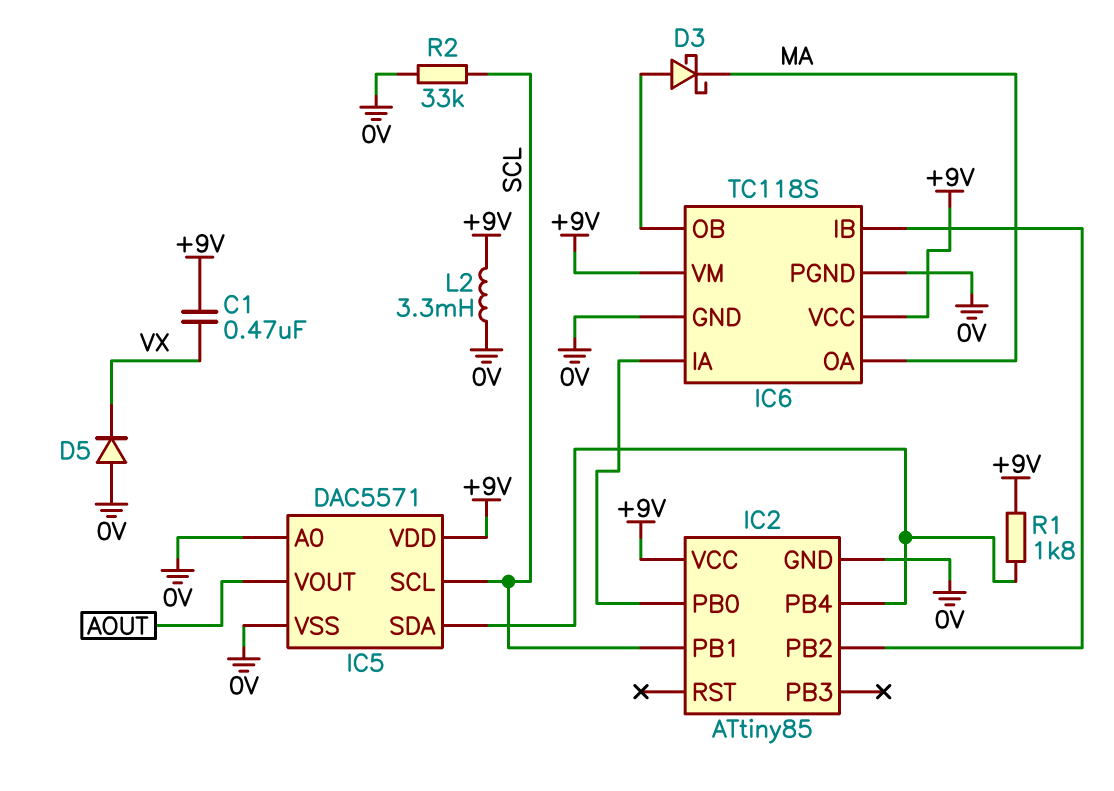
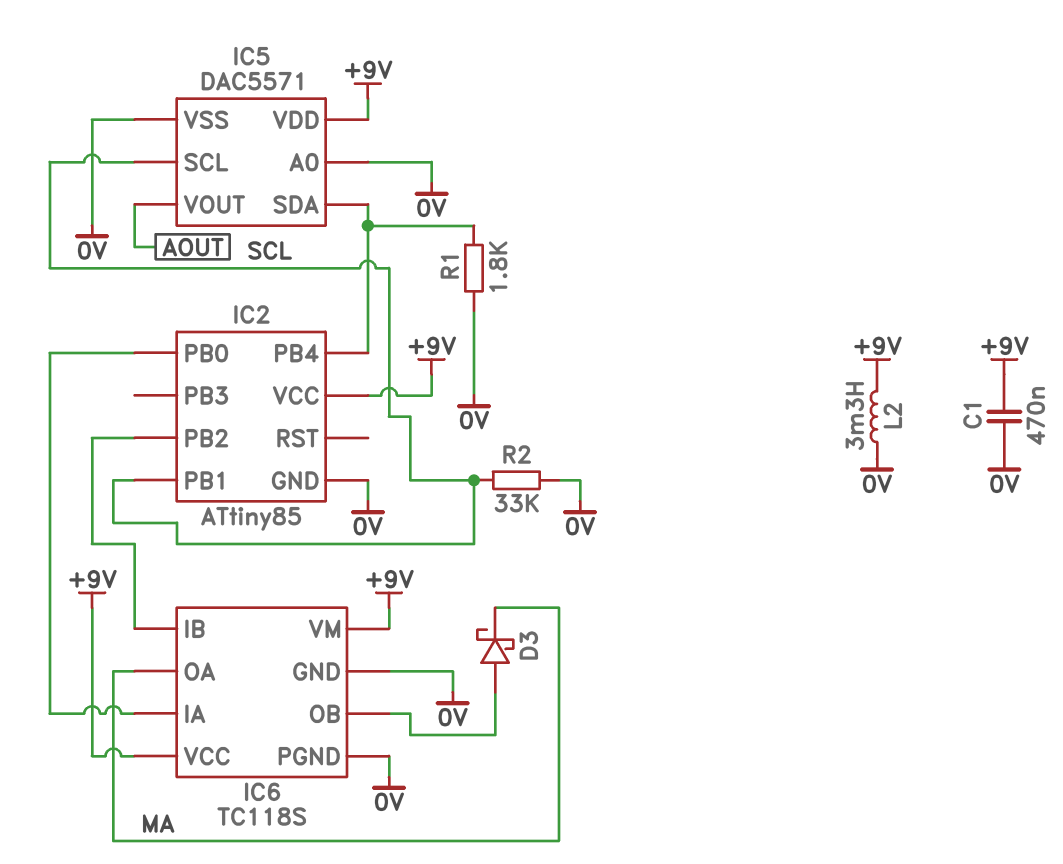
C1: 470nF (+9V, VX) -> 470nF (+9V, 0V)
D5: diode (A 0V, K VX) -> none
R1: 1.8k (+9V, IC2/PB4) -> 1.8k (0V, IC2/PB4)

